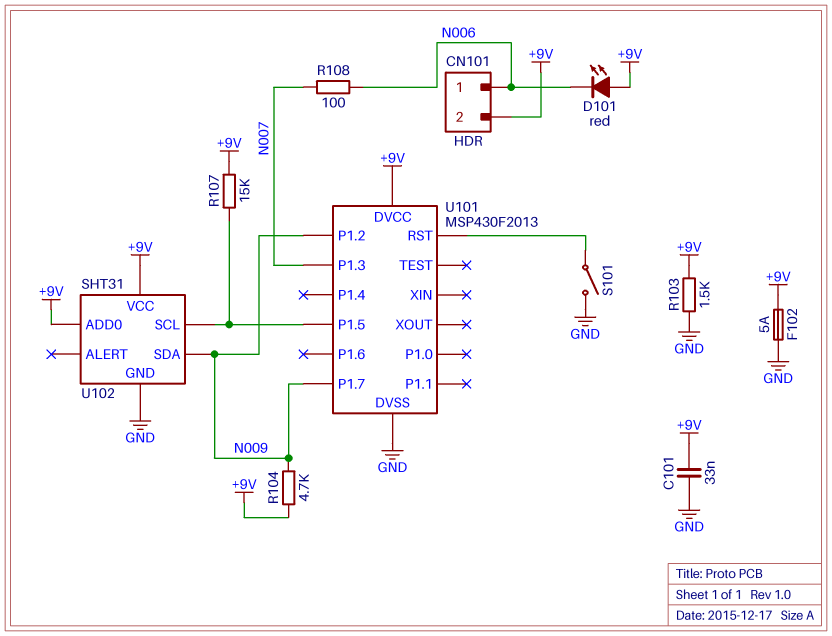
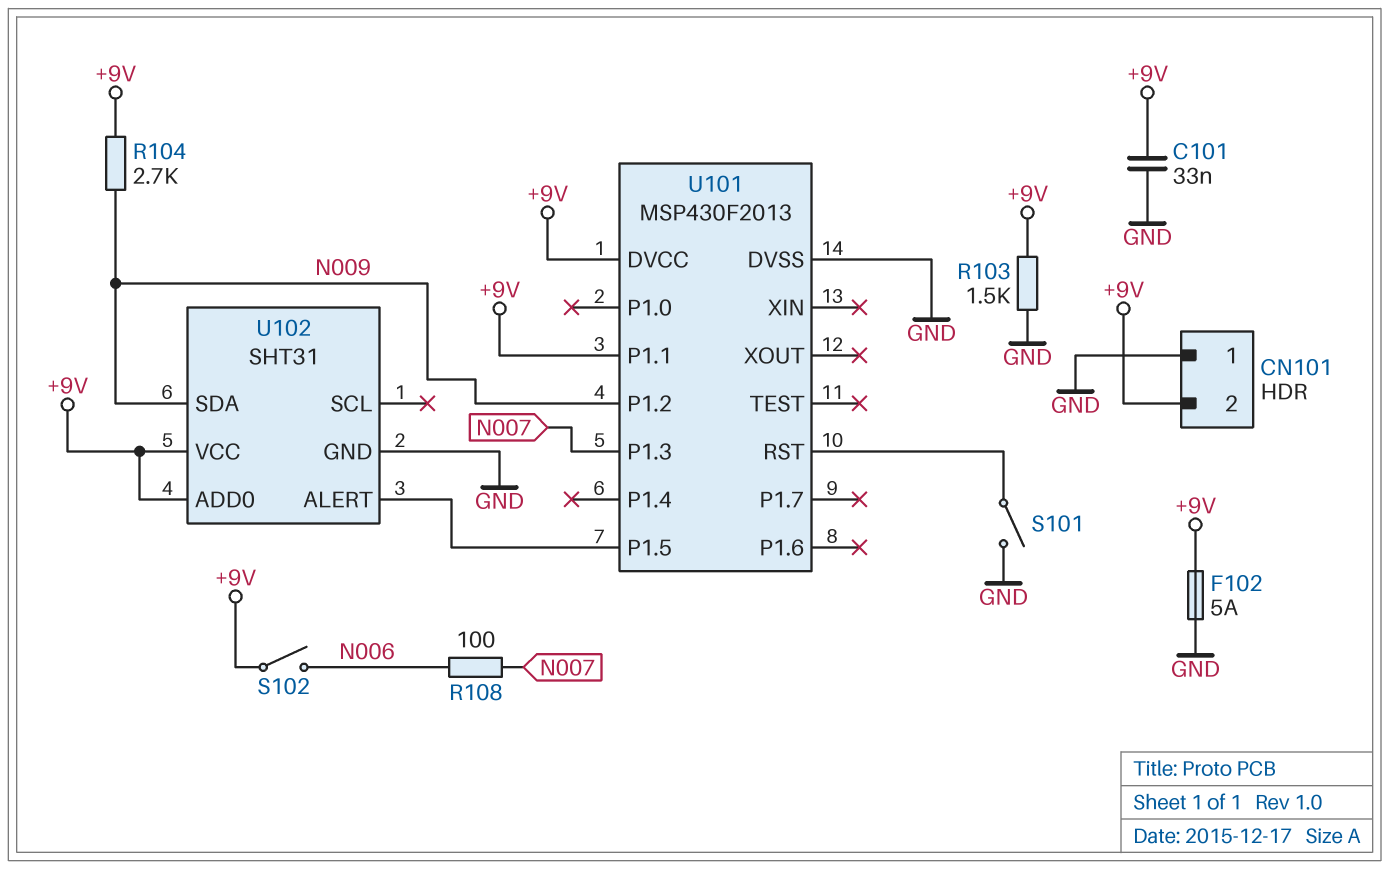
CN101 pin 1: N006 -> GND
D101: LED red (A +9V, K N006) -> none
R104: 4.7k (+9V, N009) -> 2.7k (+9V, N009)
R107: 15k (+9V, U101/P1.5) -> none
S102: none -> switch (+9V, N006)
U101 pin P1.1: none -> +9V
U101 pin P1.7: N009 -> none
U102 pin ALERT: none -> U101/P1.5
U102 pin SCL: U101/P1.5 -> none

